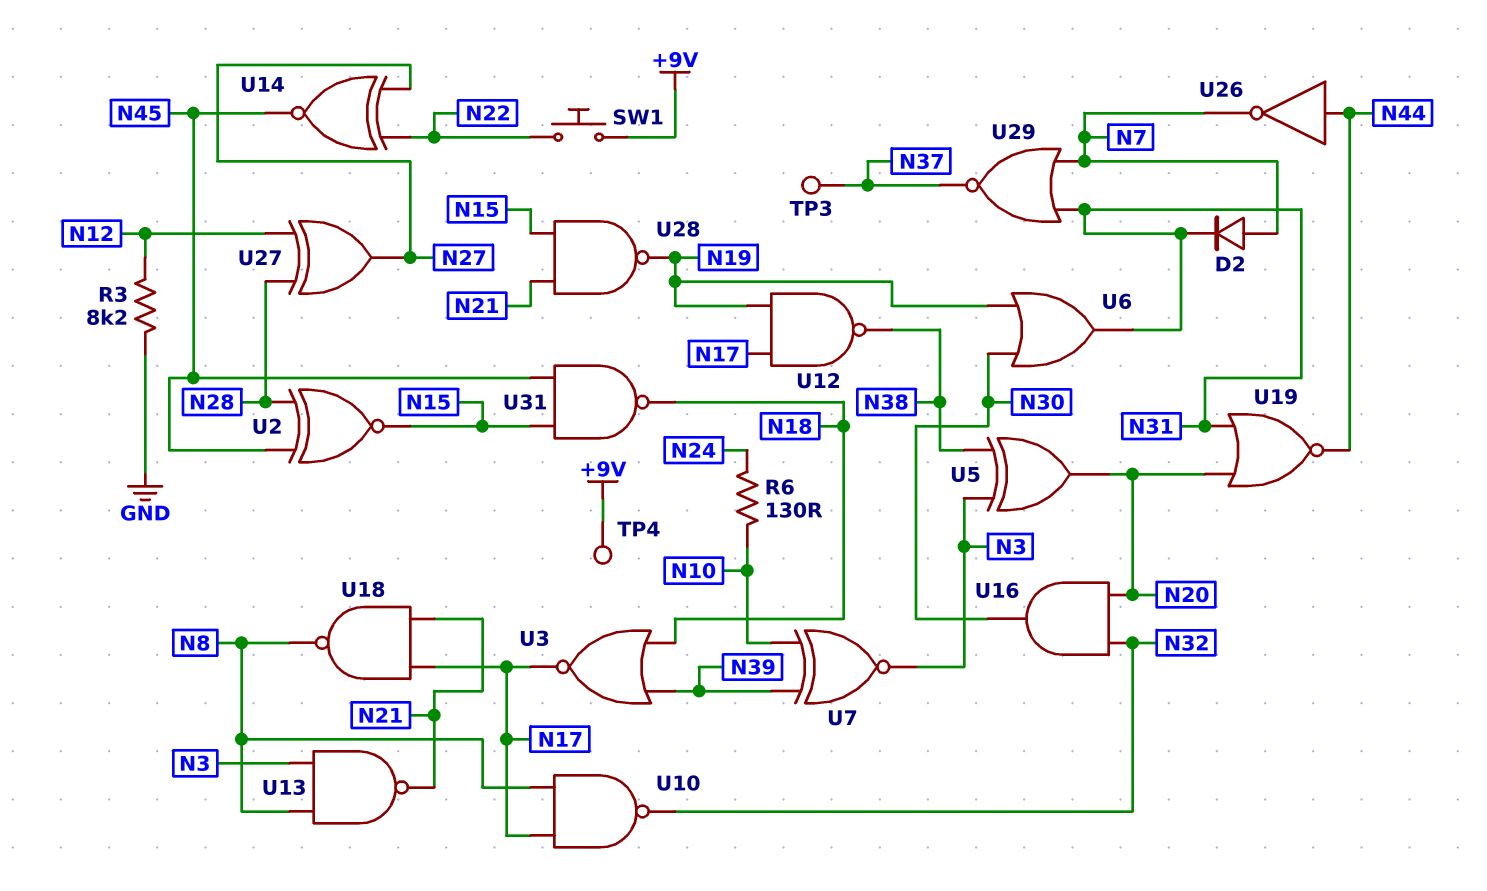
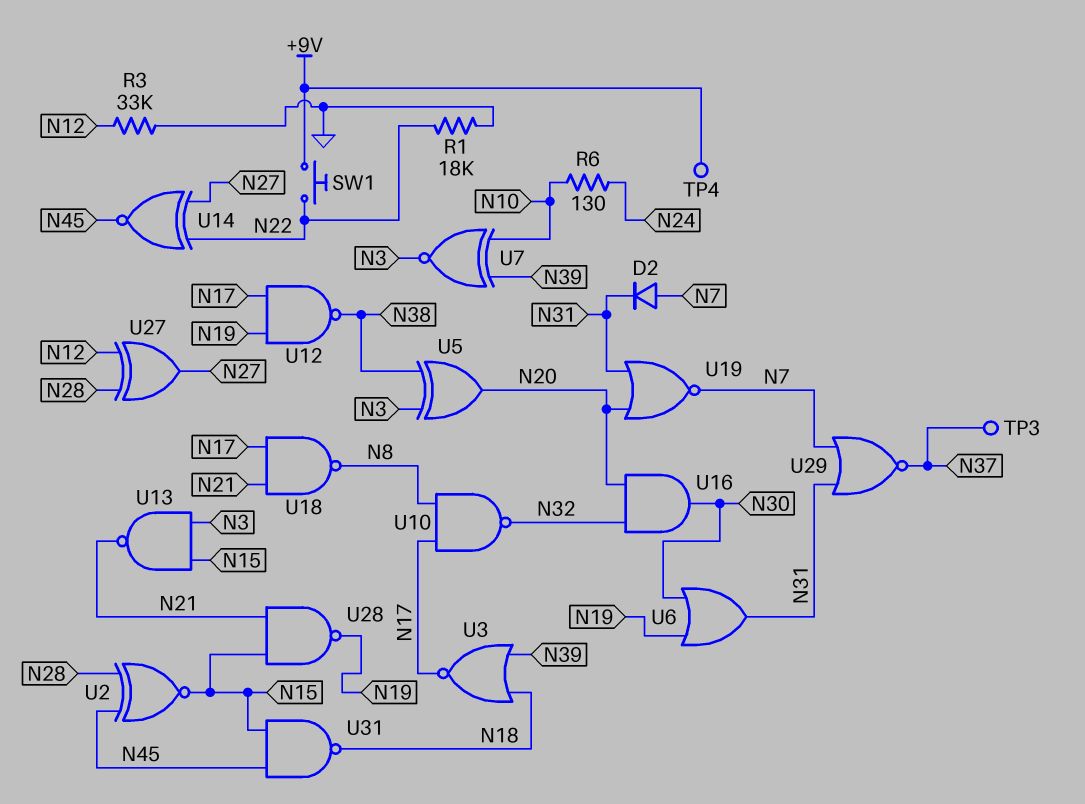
R1: none -> 18k (GND, N22)
R3: 8.2k (GND, N12) -> 33k (GND, N12)
U13: NAND (in N3, in N8, out N21) -> NAND (in N3, in N15, out N21)
U19: NOR (in N20, in N31, out N44) -> NOR (in N20, in N31, out N7)
U26: NOT (in N44, out N7) -> none

